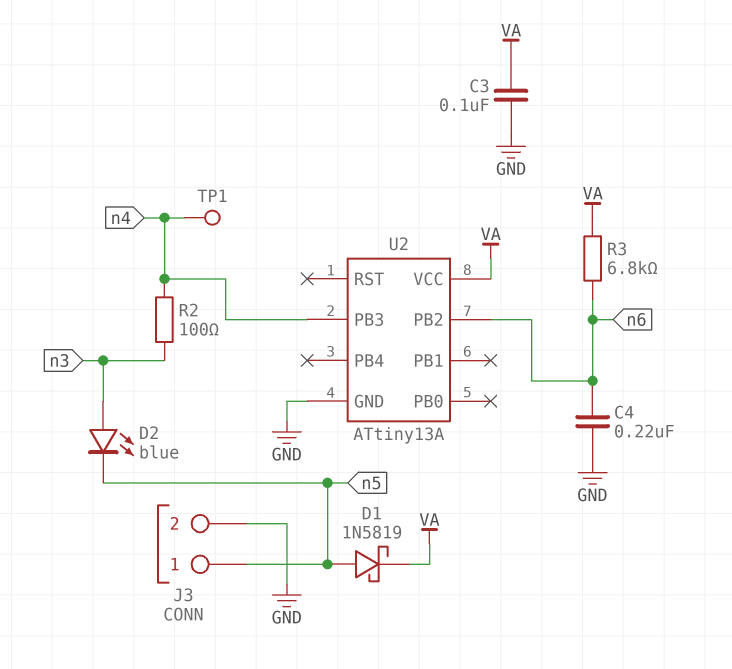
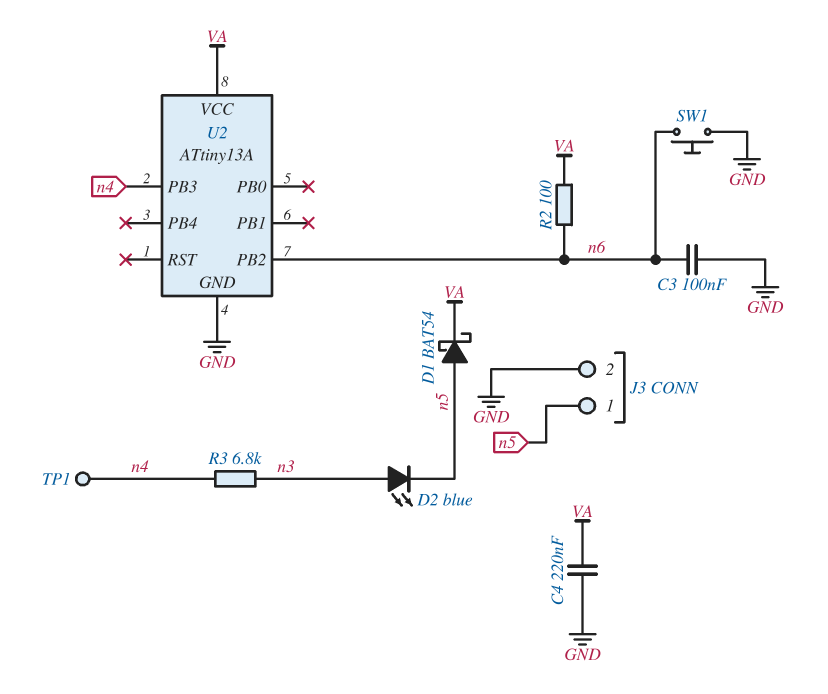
C3: 100nF (GND, VA) -> 100nF (GND, n6)
C4: 220nF (GND, n6) -> 220nF (GND, VA)
D1: schottky 1N5819 (A n5, K VA) -> schottky BAT54 (A n5, K VA)
R2: 100 (n3, n4) -> 100 (VA, n6)
R3: 6.8k (VA, n6) -> 6.8k (n3, n4)
SW1: none -> button (GND, n6)

